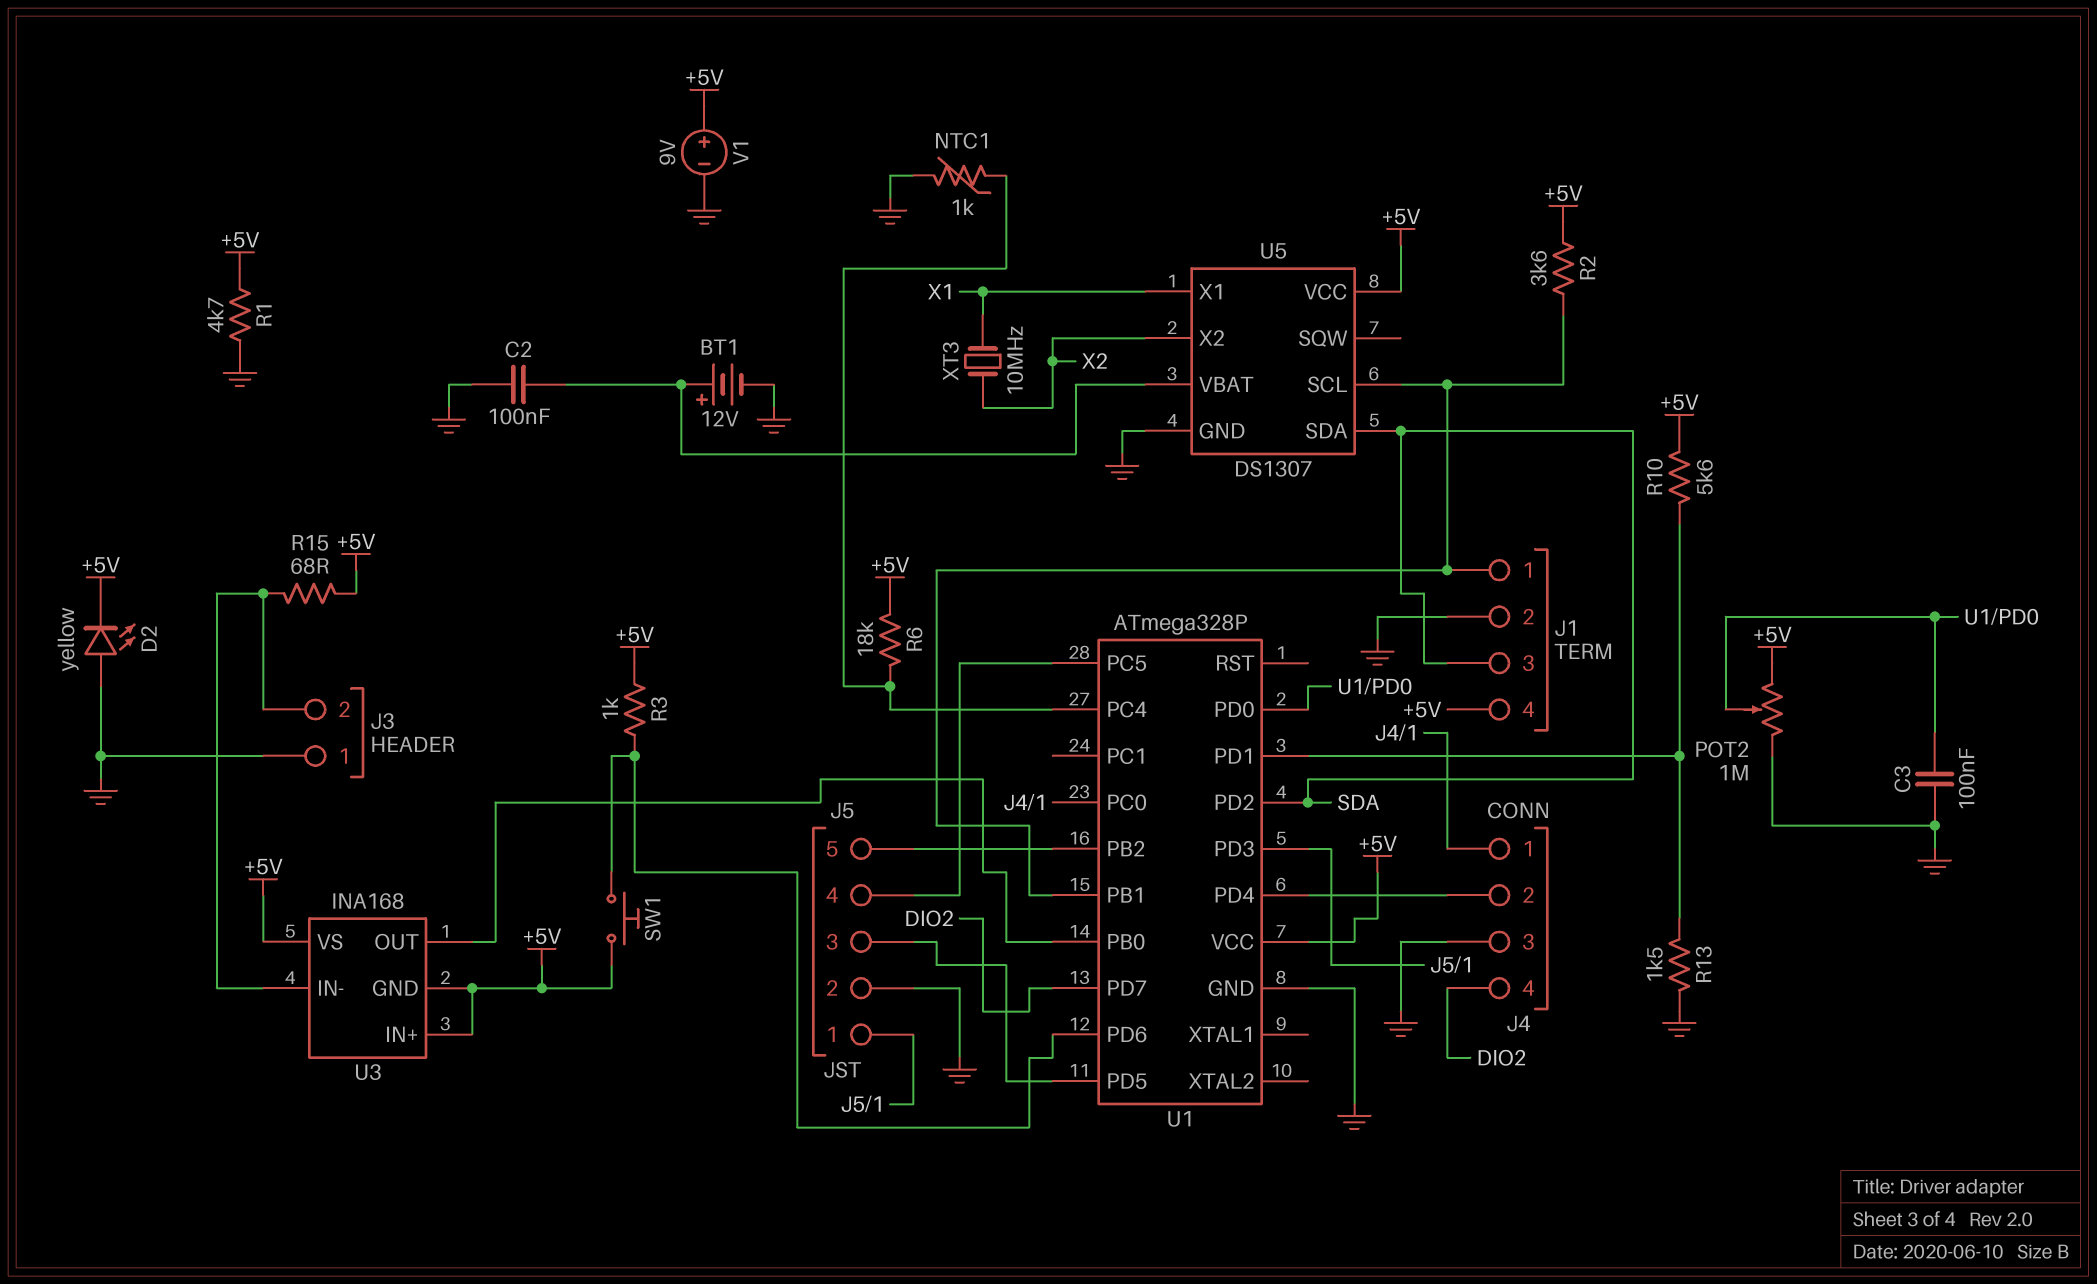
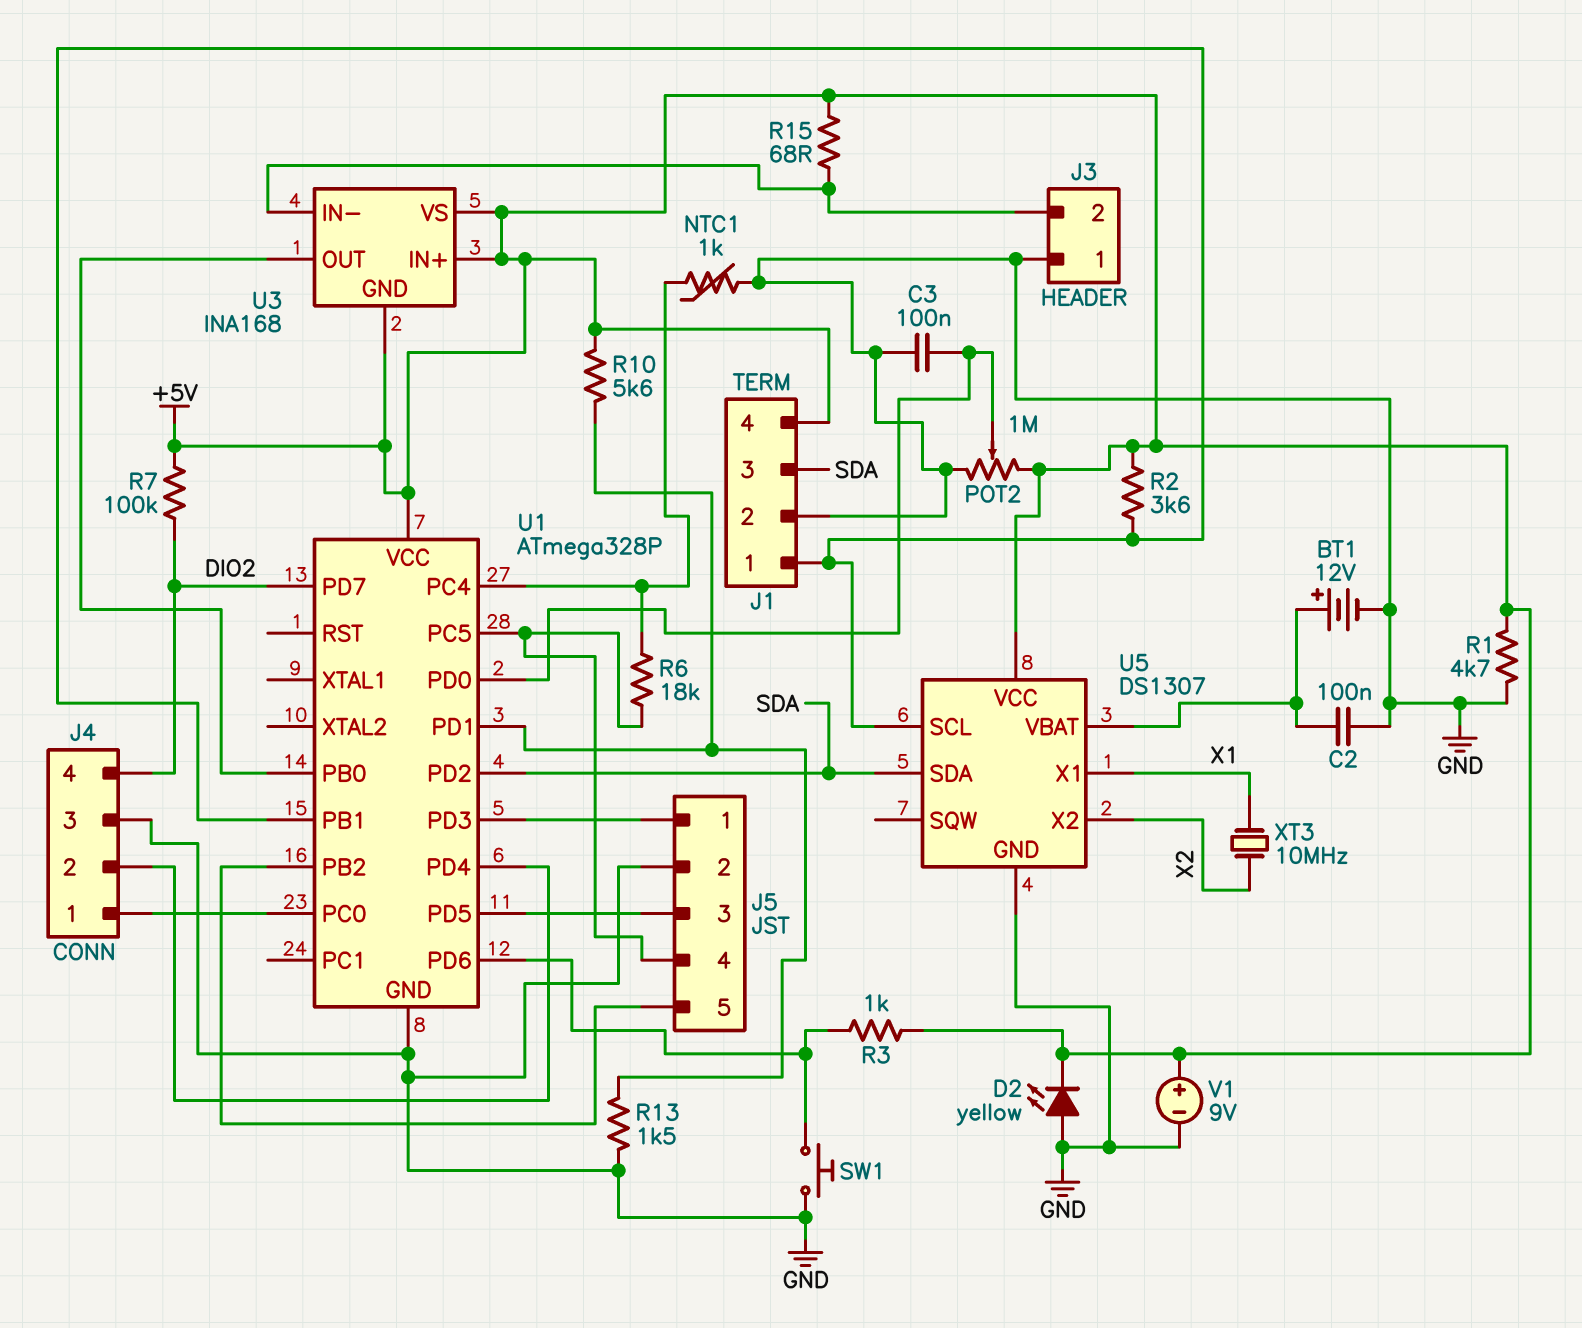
R6: 18k (+5V, U1/PC4) -> 18k (J5/4, U1/PC4)
R7: none -> 100k (+5V, DIO2)
SW1: button (+5V, U1/PD6) -> button (GND, U1/PD6)

